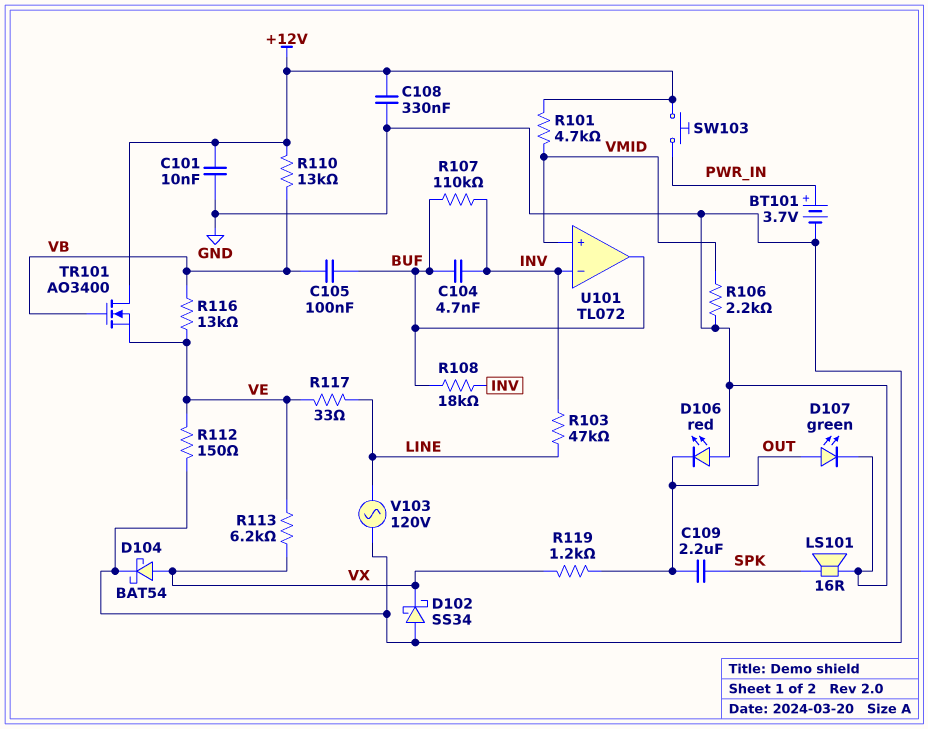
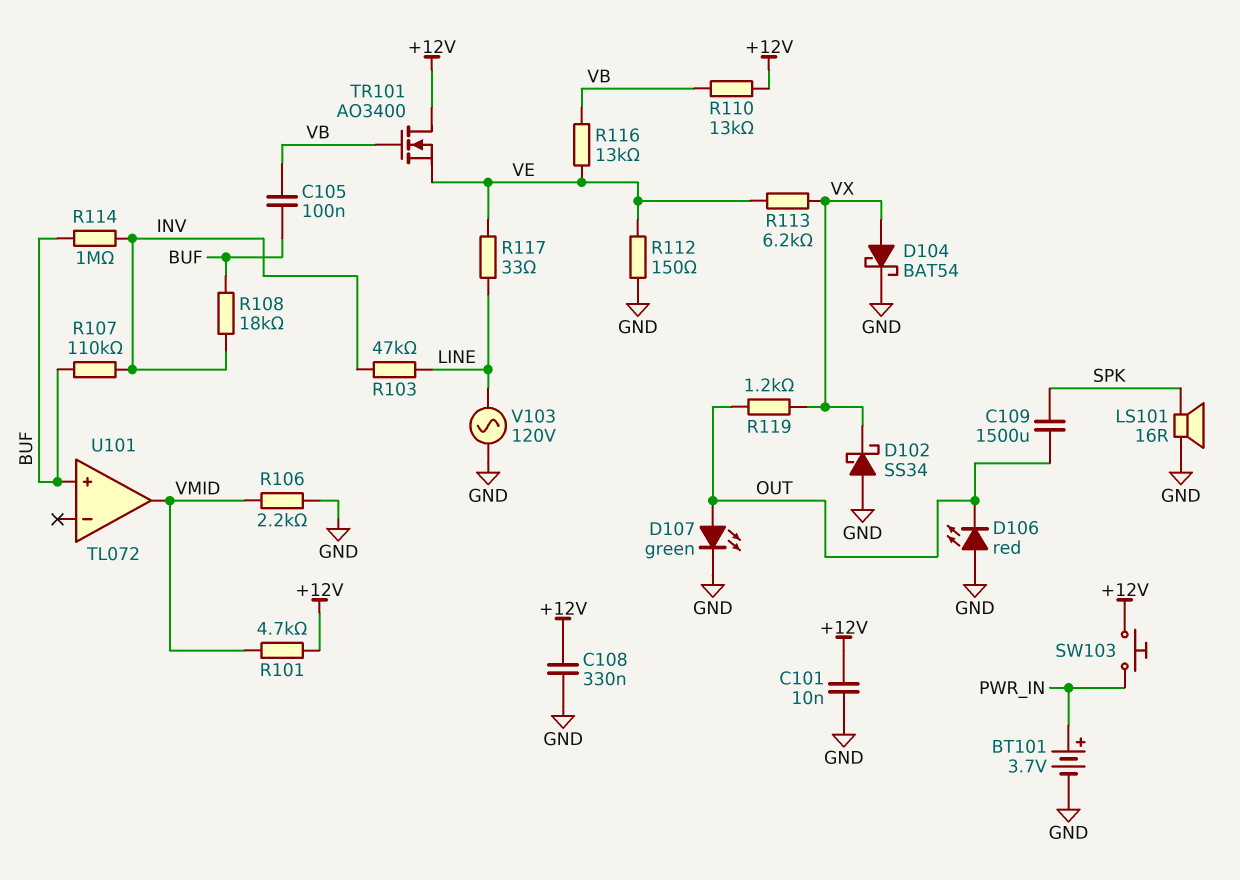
C104: 4.7nF (BUF, INV) -> none
C109: 2.2uF (OUT, SPK) -> 1500uF (OUT, SPK)
R114: none -> 1M (BUF, INV)
U101 pin in+: VMID -> BUF
U101 pin in-: INV -> none
U101 pin out: BUF -> VMID

